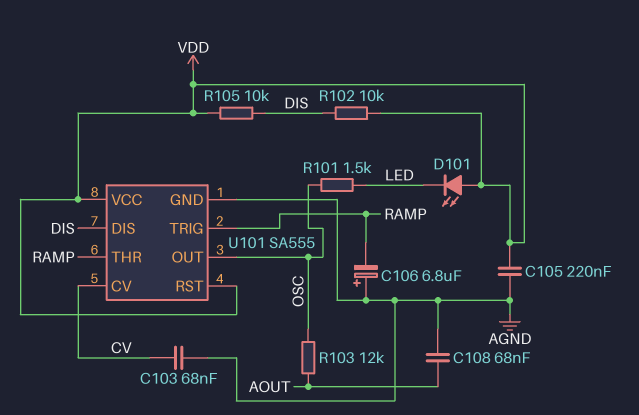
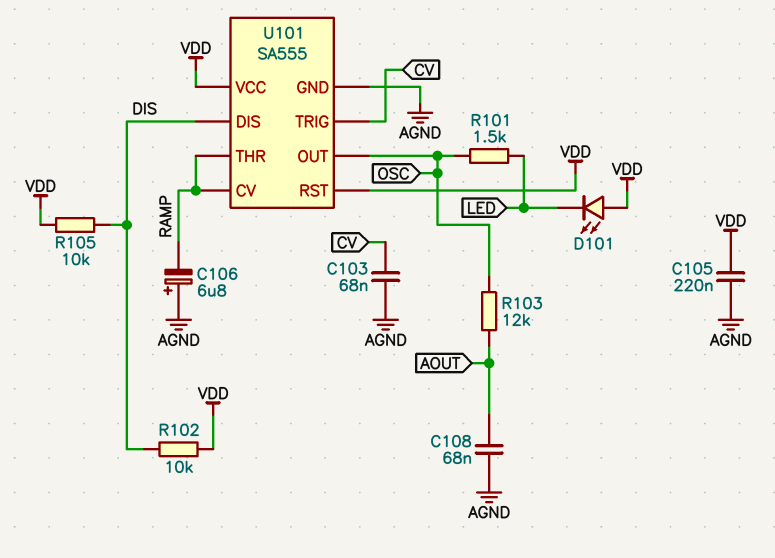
U101 pin CV: CV -> RAMP
U101 pin TRIG: RAMP -> CV

